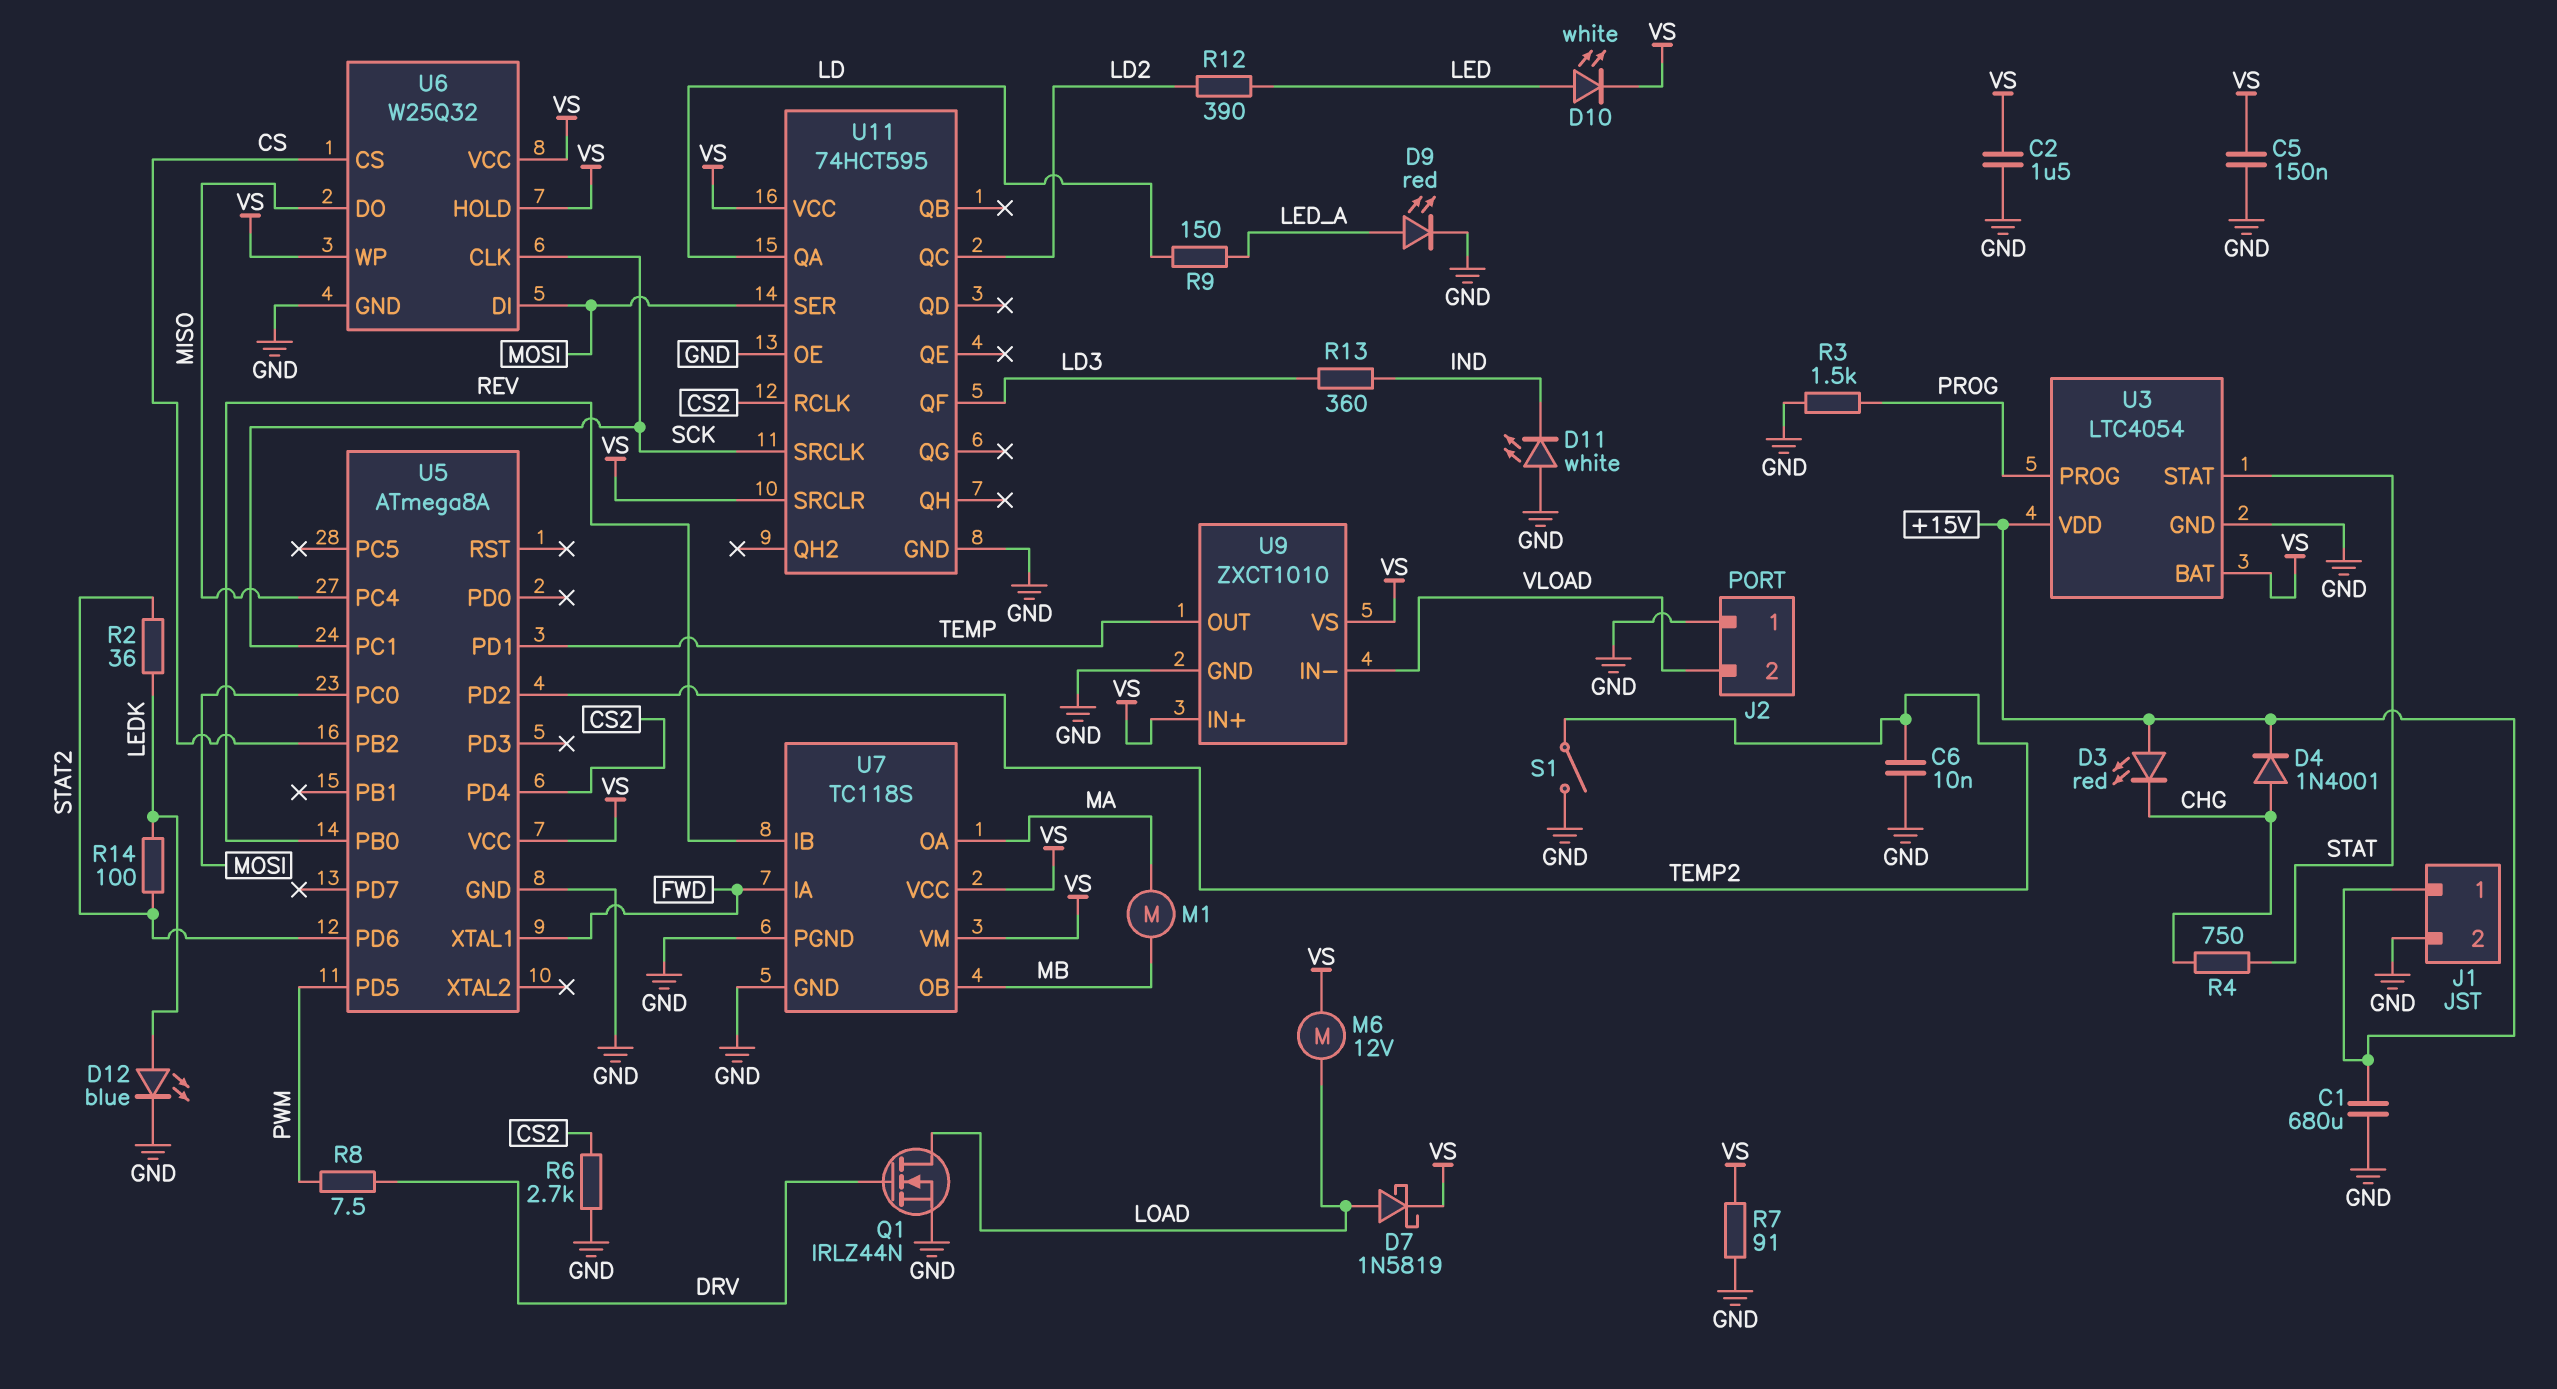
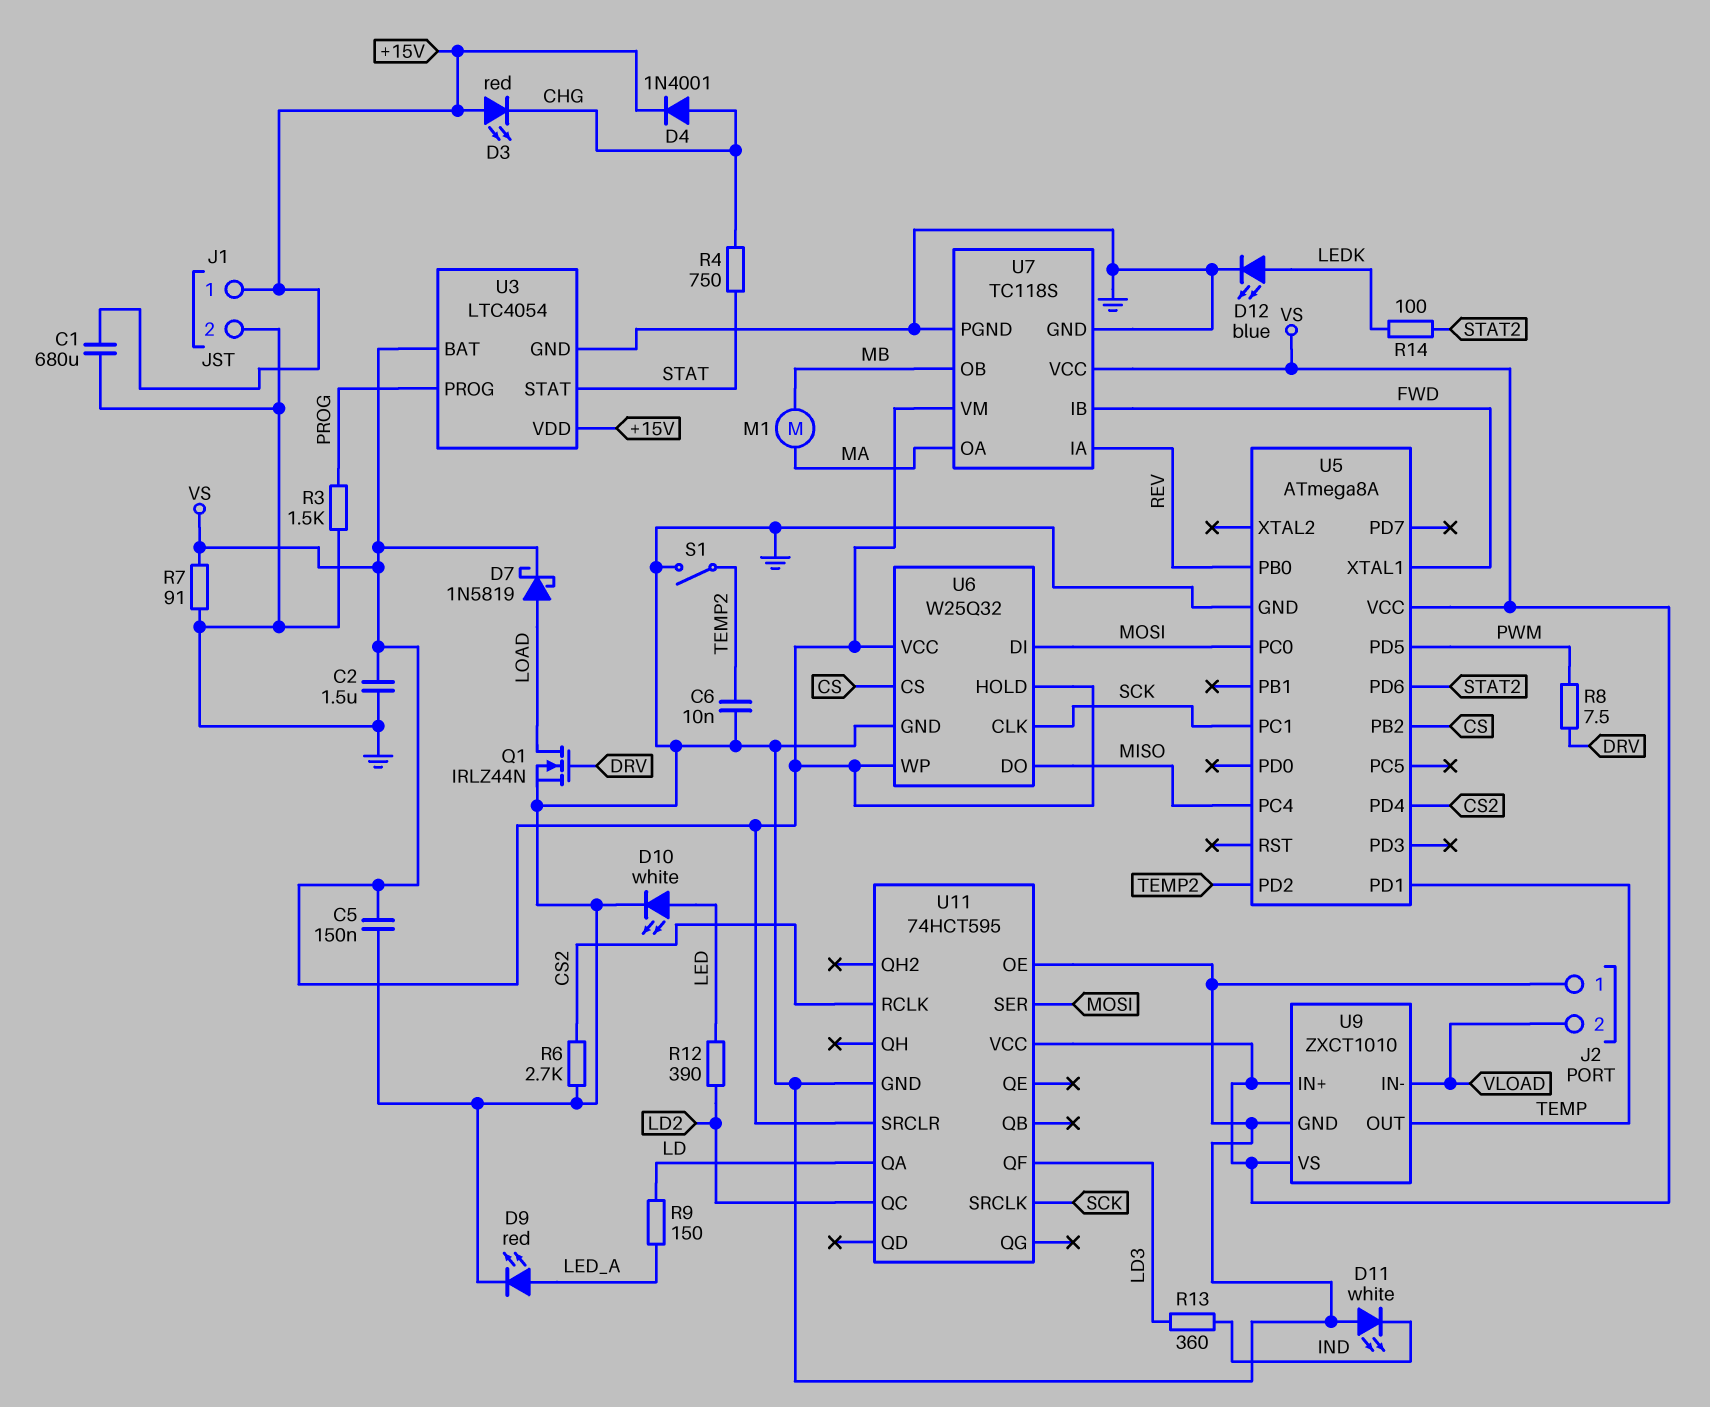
D10: LED white (A LED, K VS) -> LED white (A LED, K GND)
M6: motor 12V (LOAD, VS) -> none
R2: 36 (LEDK, STAT2) -> none
U7 pin IA: FWD -> REV
U7 pin IB: REV -> FWD

